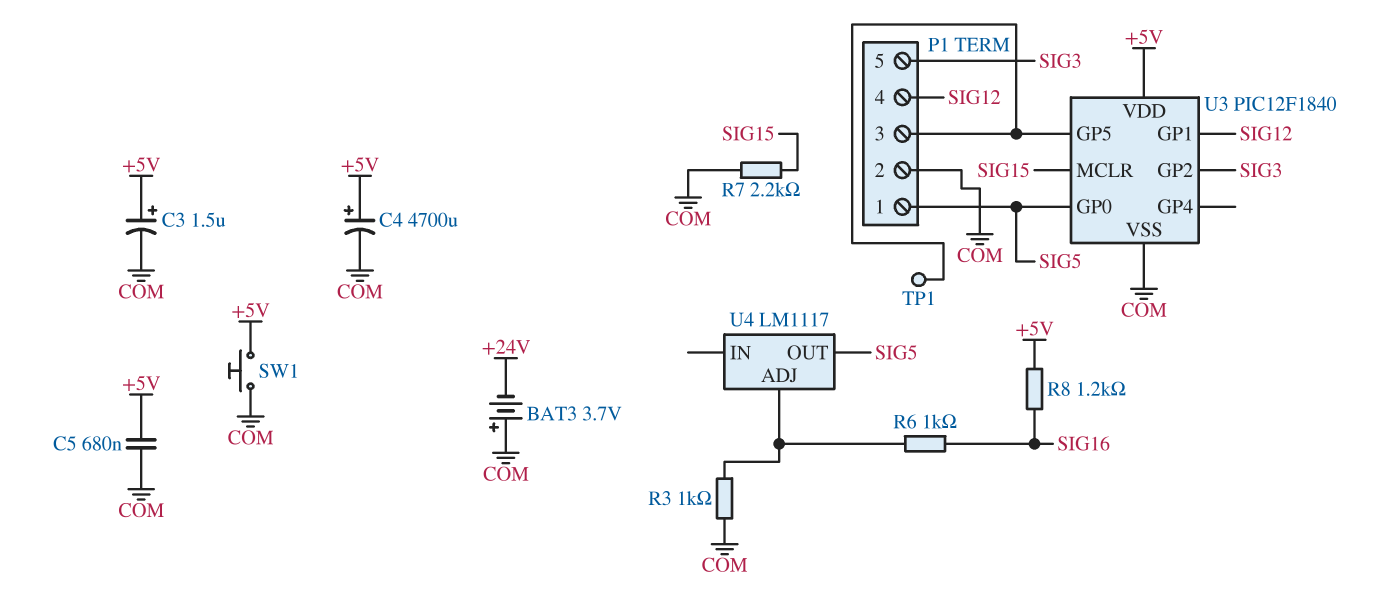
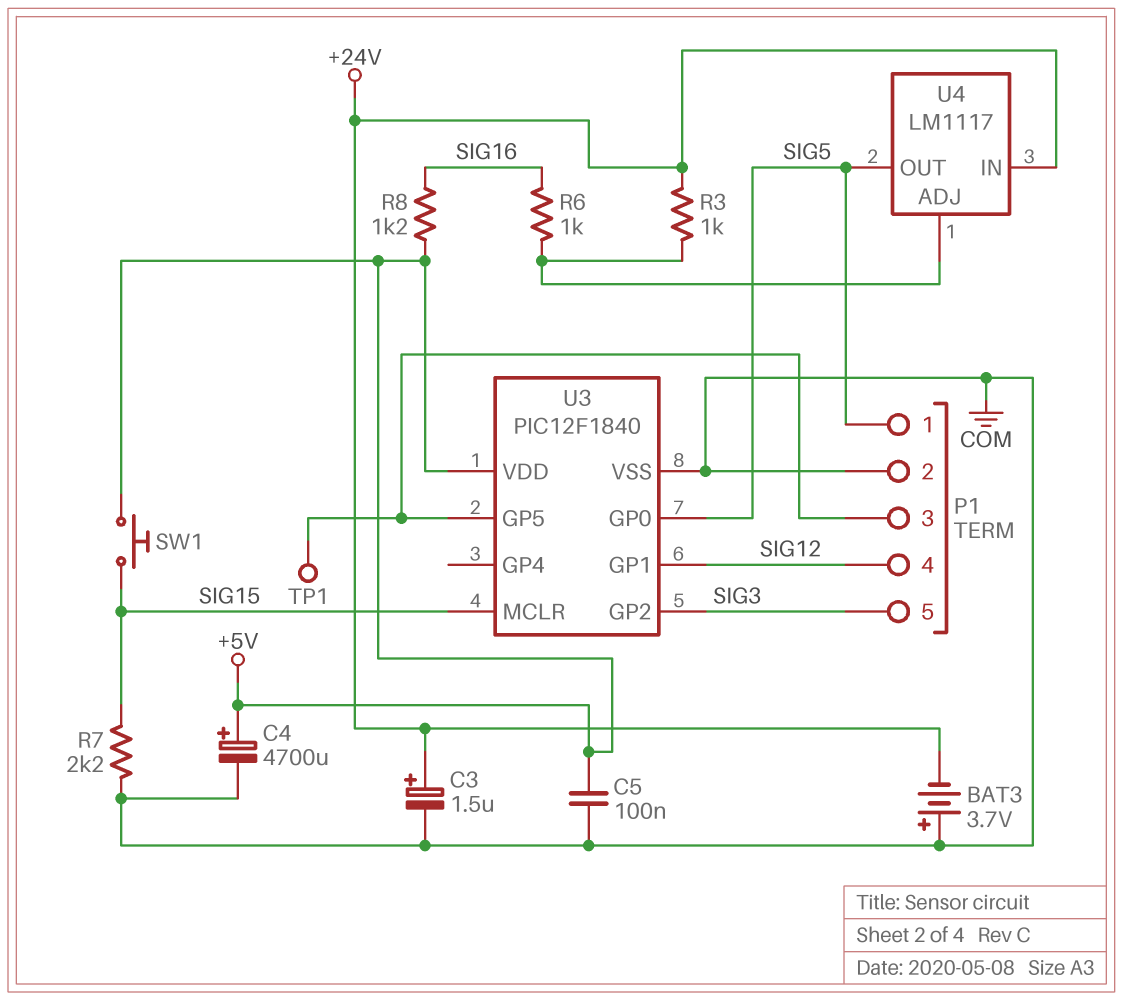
C3: 1.5uF (plus +5V, minus COM) -> 1.5uF (plus +24V, minus COM)
C5: 680nF (+5V, COM) -> 100nF (+5V, COM)
R3: 1k (COM, U4/ADJ) -> 1k (+24V, U4/ADJ)
SW1: button (+5V, COM) -> button (+5V, SIG15)
U4 pin IN: none -> +24V

